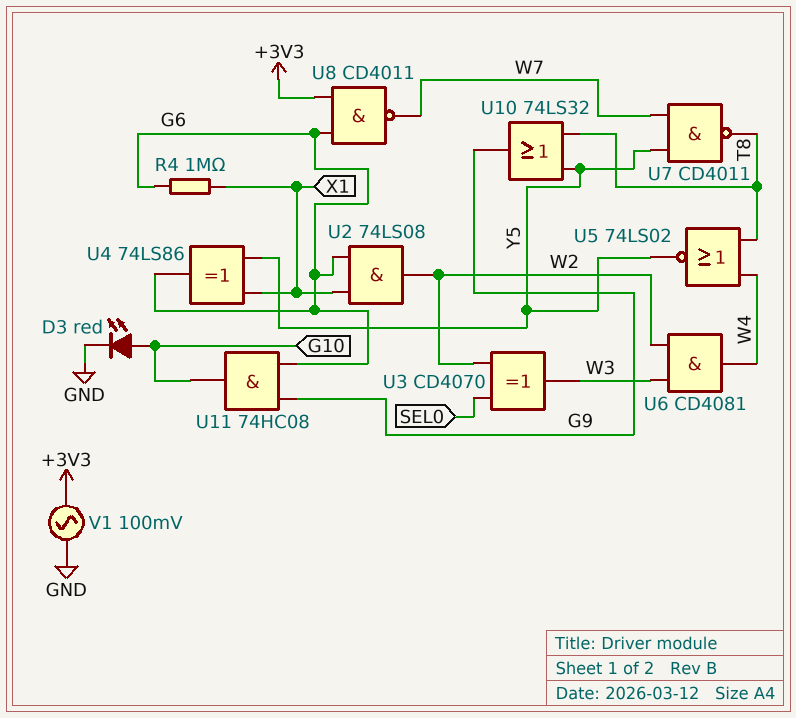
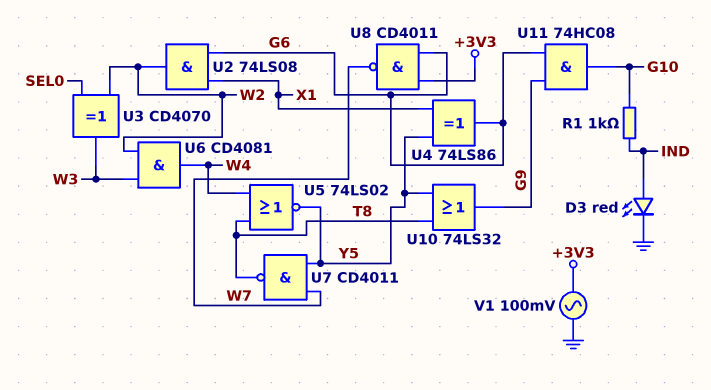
D3: LED red (A G10, K GND) -> LED red (A IND, K GND)
R1: none -> 1k (G10, IND)
R4: 1M (G6, X1) -> none

